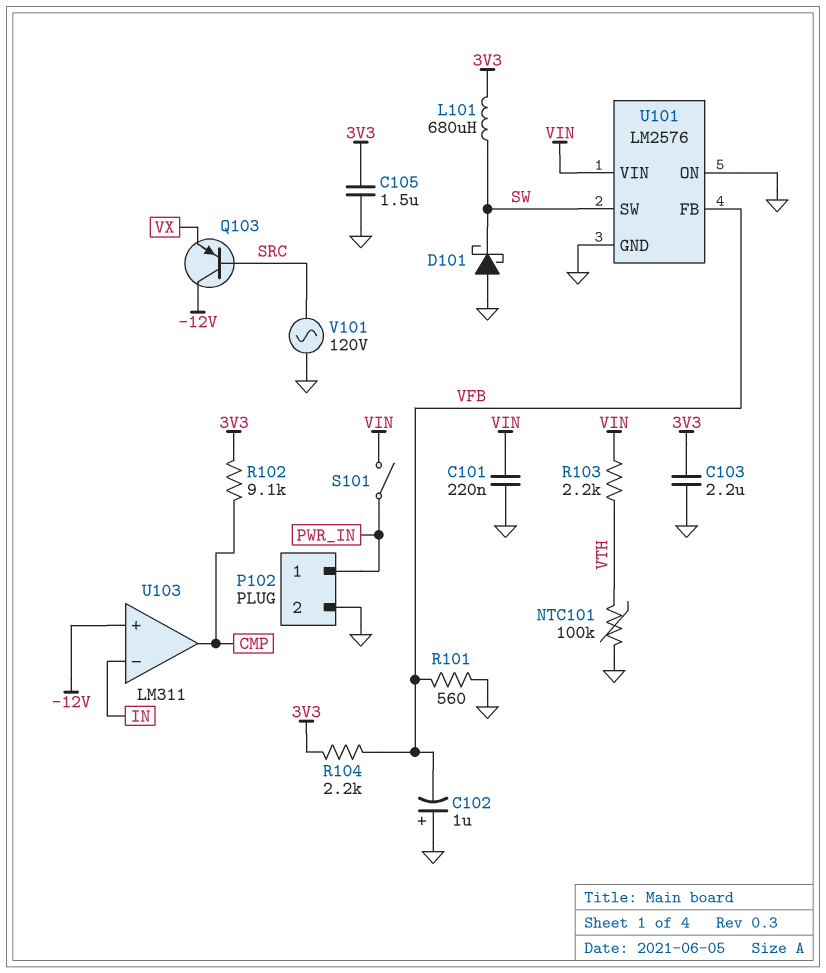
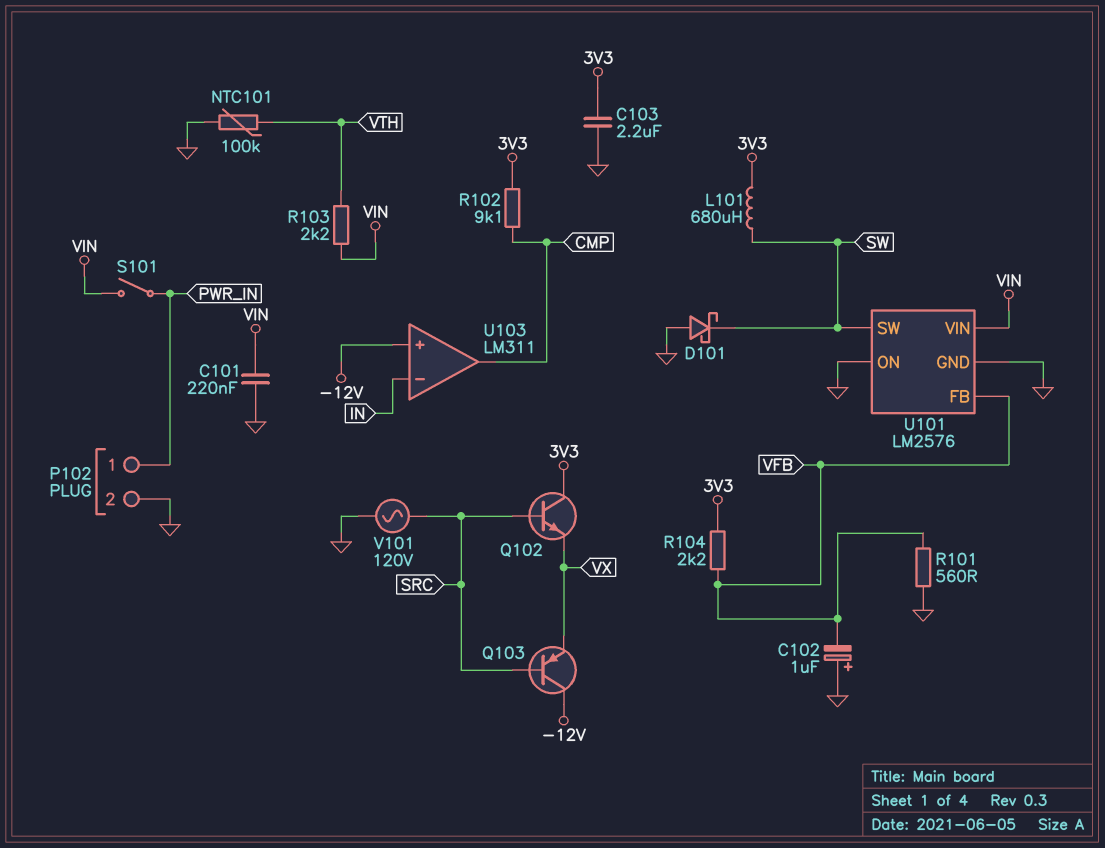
C105: 1.5uF (3V3, GND) -> none
Q102: none -> NPN (B SRC, C 3V3, E VX)

